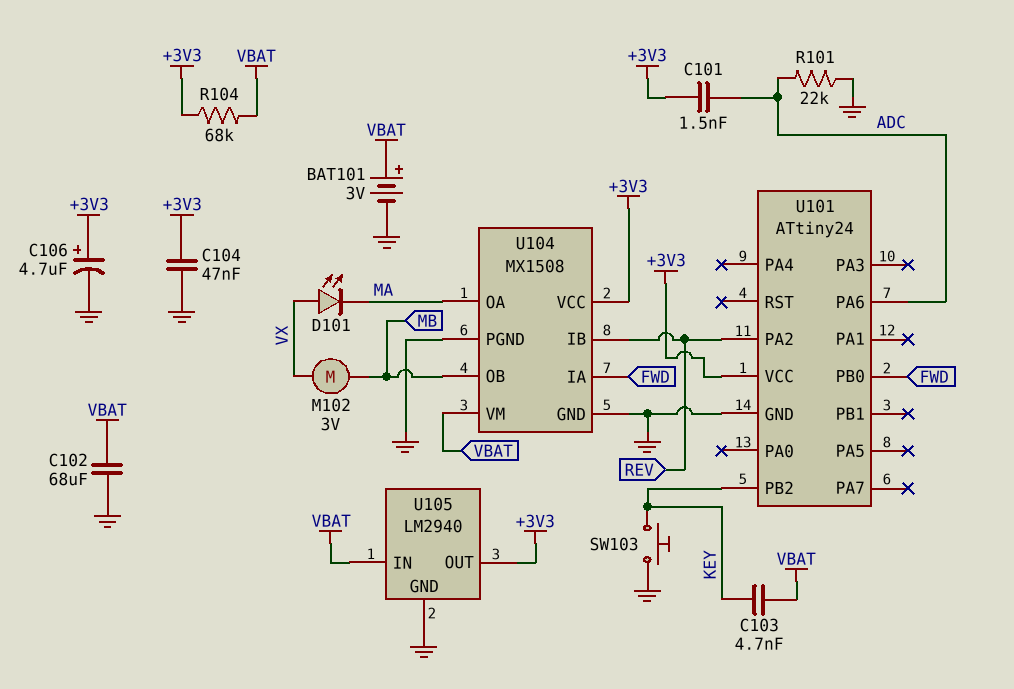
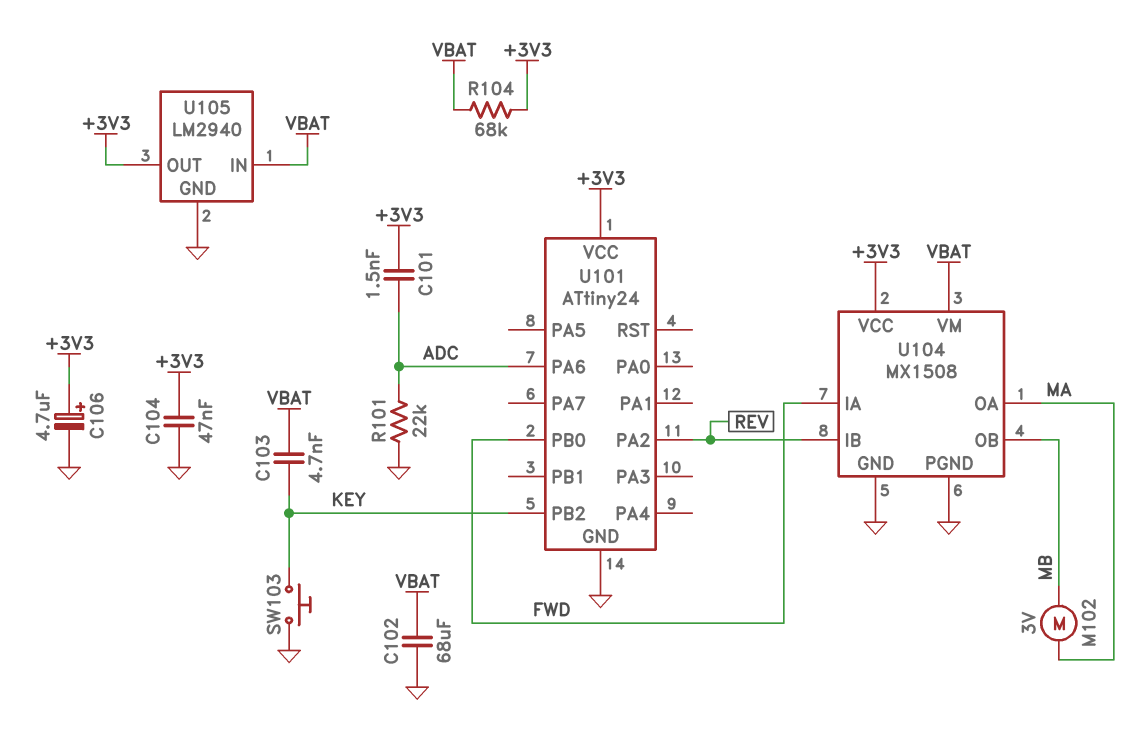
BAT101: 3V (plus VBAT, minus GND) -> none
D101: LED (A VX, K MA) -> none
M102: motor 3V (MB, VX) -> motor 3V (MA, MB)

